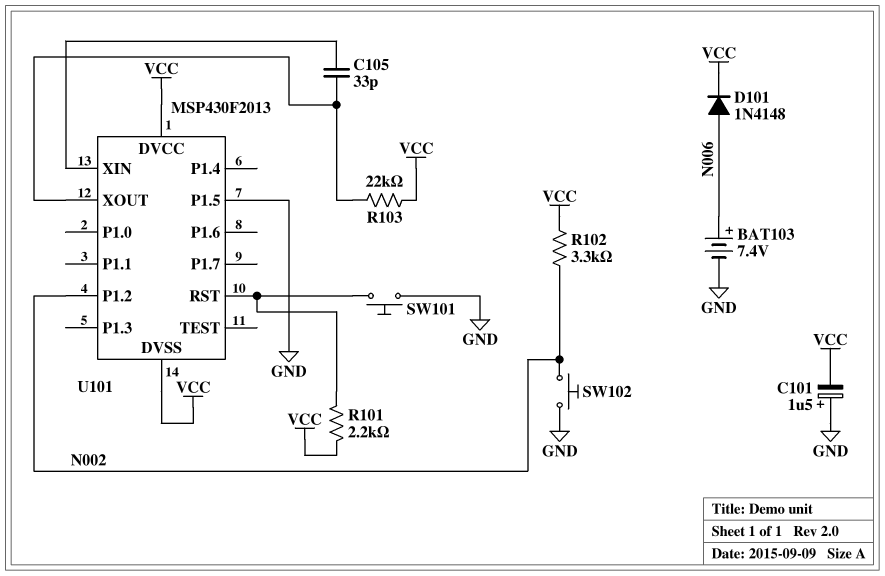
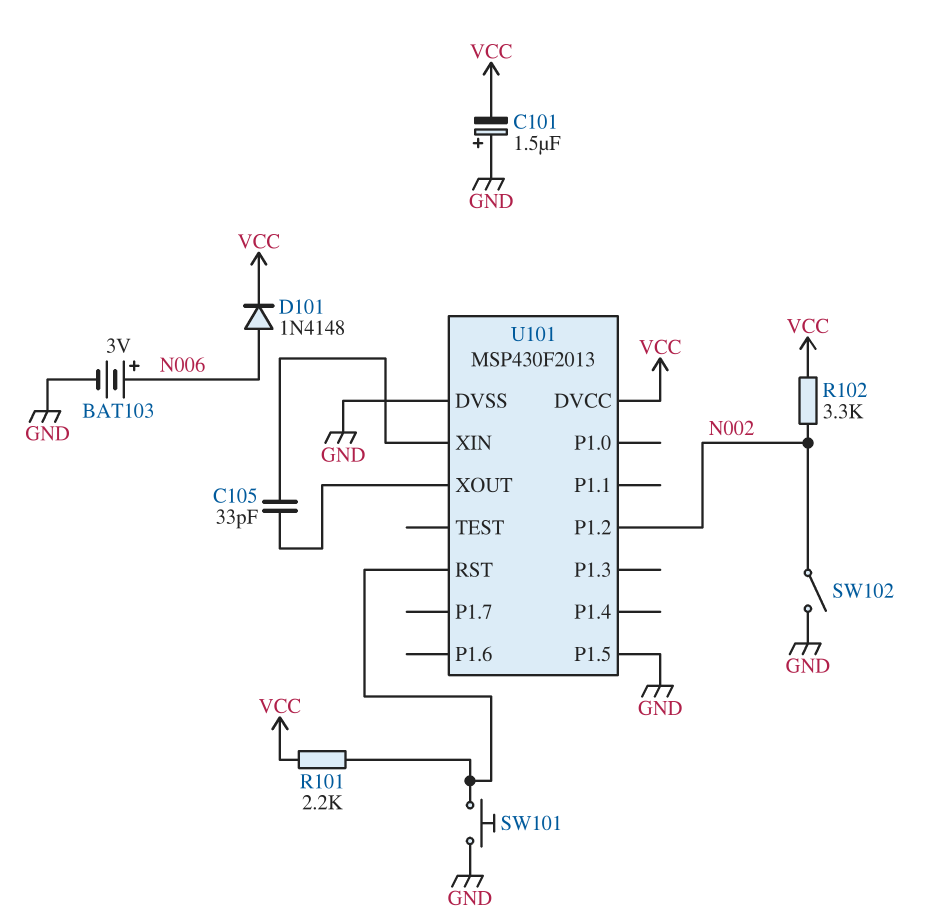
BAT103: 7.4V (plus N006, minus GND) -> 3V (plus N006, minus GND)
R103: 22k (U101/XOUT, VCC) -> none
SW102: button (GND, N002) -> switch (GND, N002)
U101 pin DVSS: VCC -> GND

